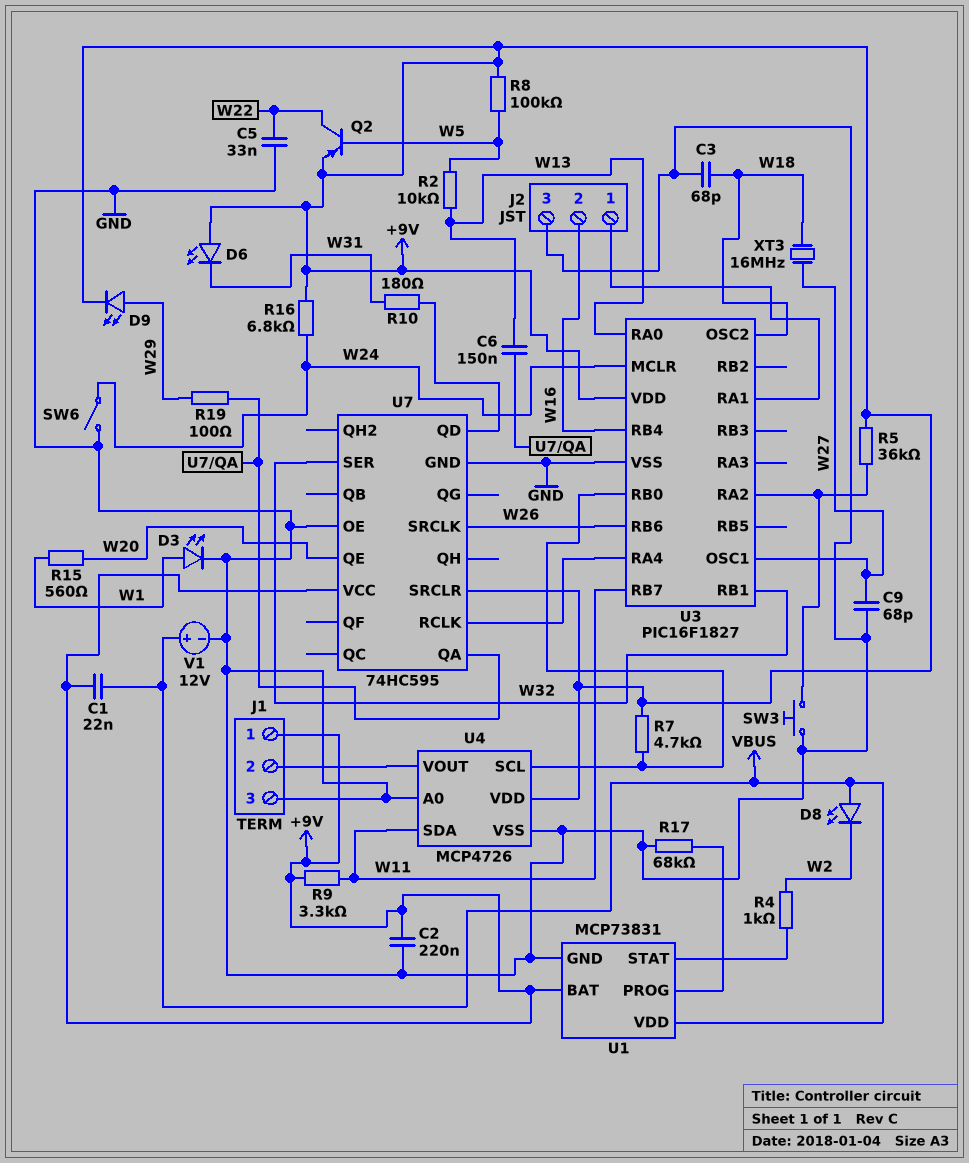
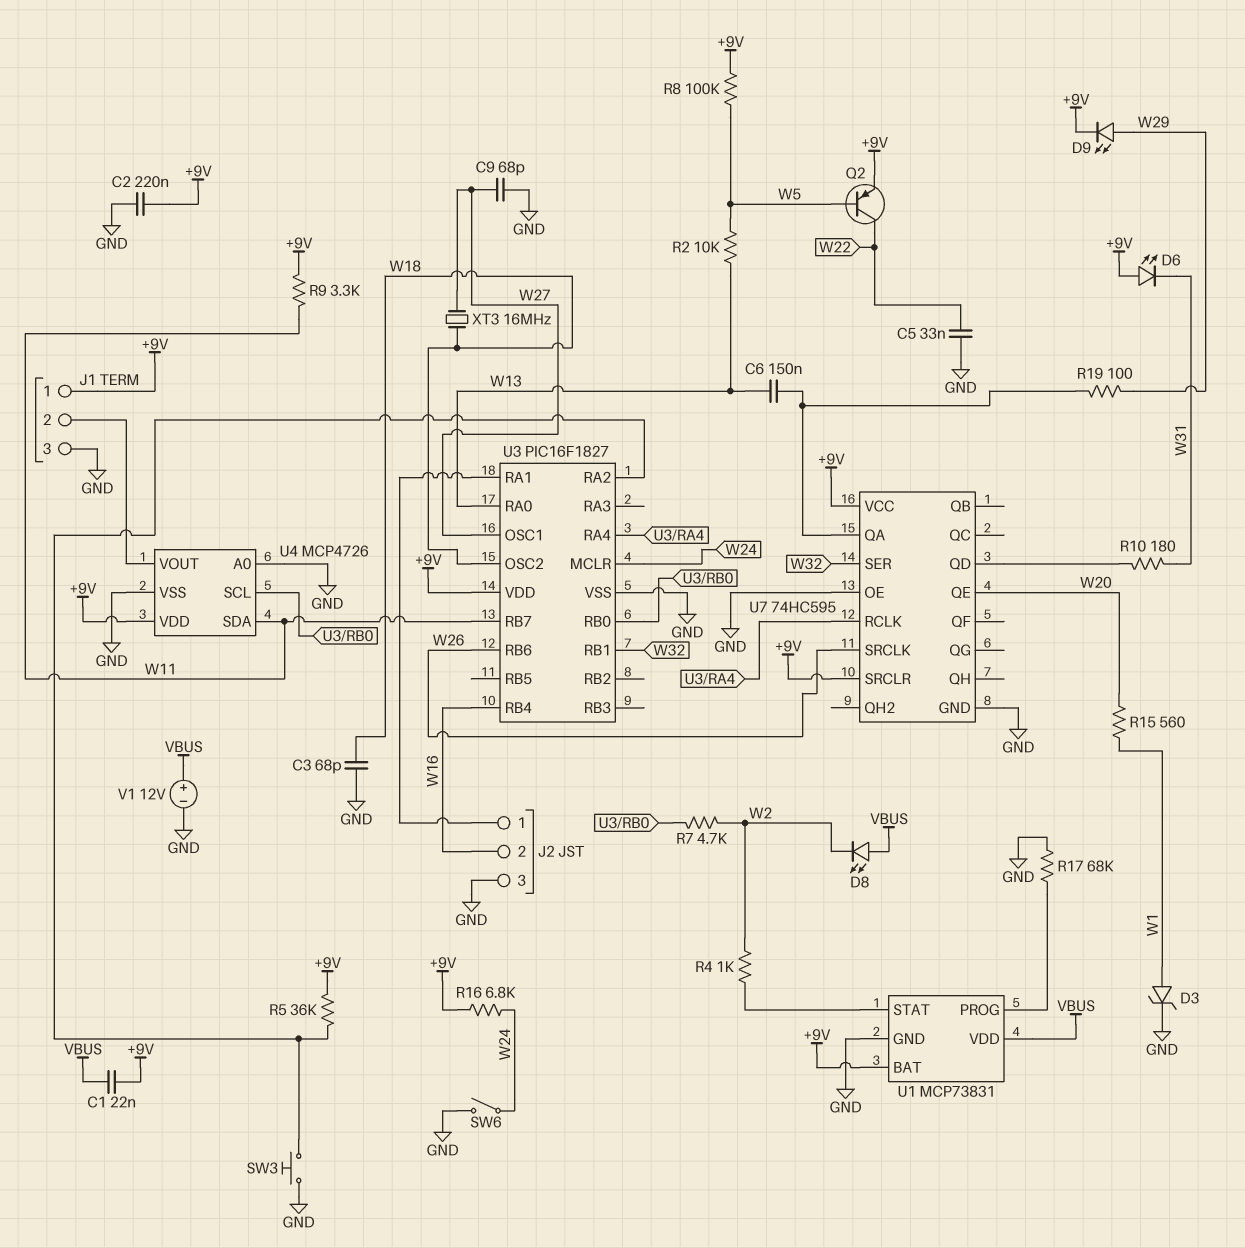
D3: LED (A W1, K GND) -> zener (A W1, K GND)
R7: 4.7k (+9V, U3/RB0) -> 4.7k (U3/RB0, W2)

